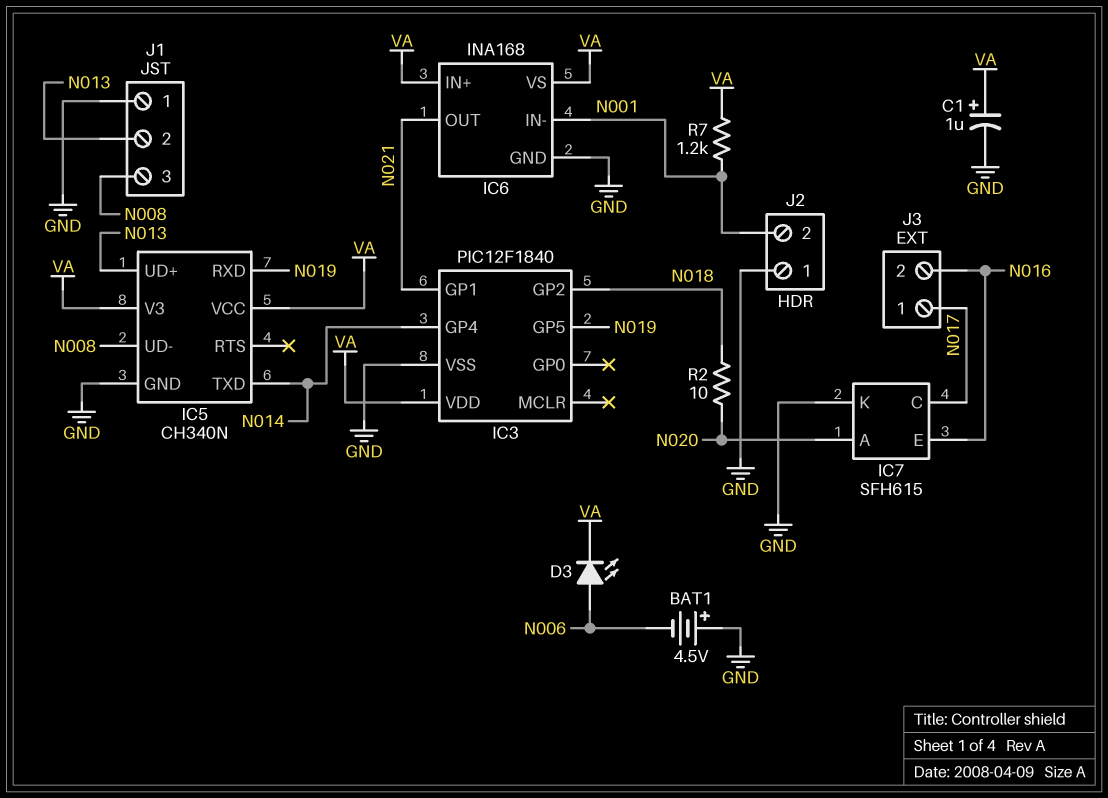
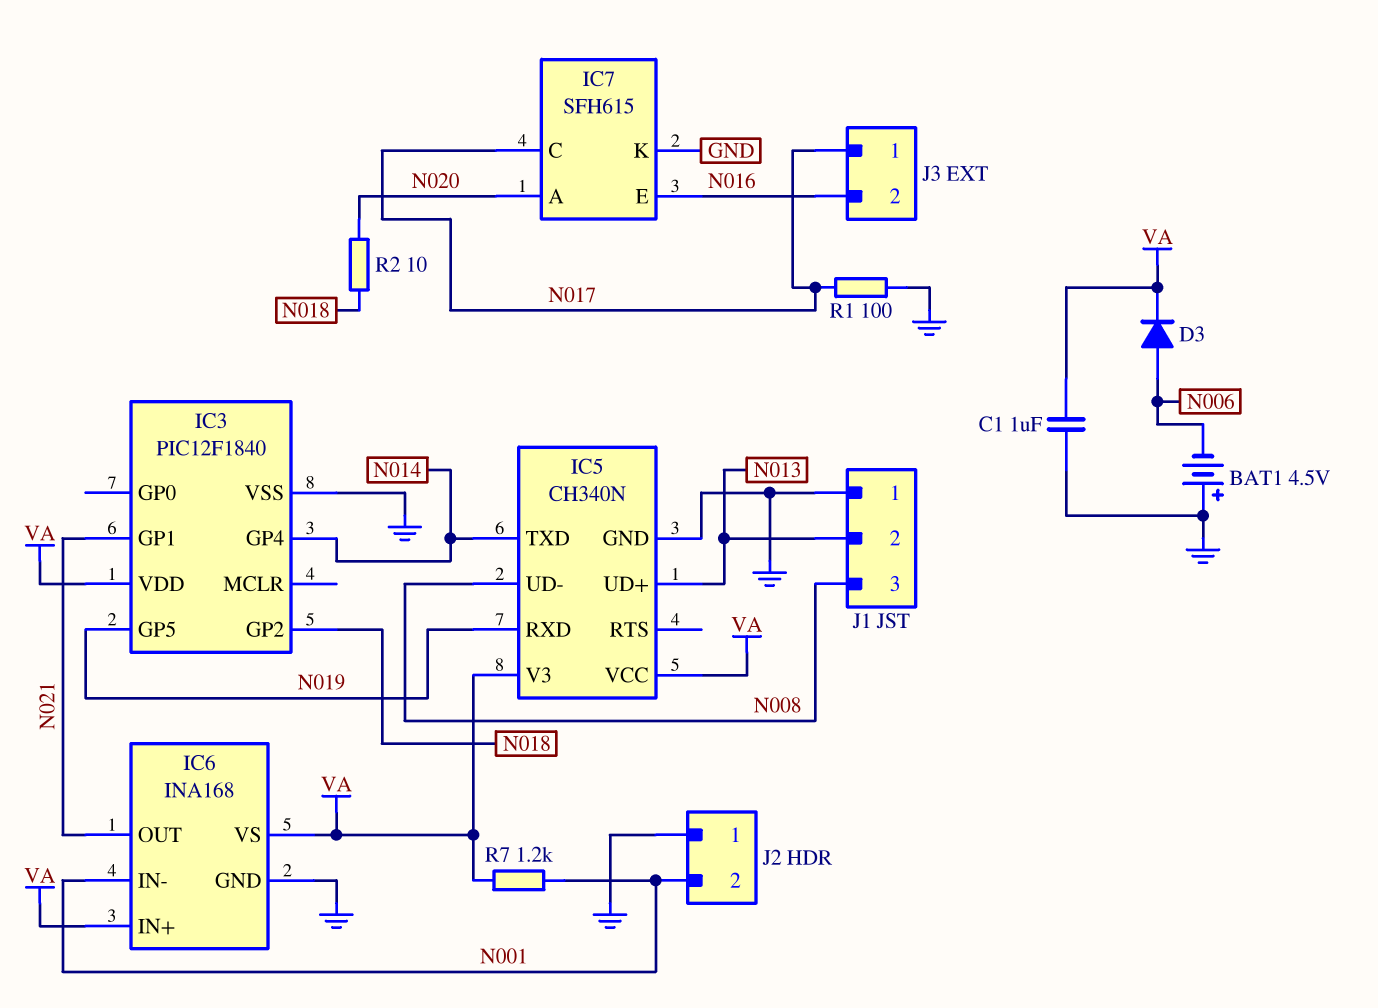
C1: 1uF (plus VA, minus GND) -> 1uF (GND, VA)
D3: LED (A N006, K VA) -> diode (A N006, K VA)
R1: none -> 100 (GND, N017)

